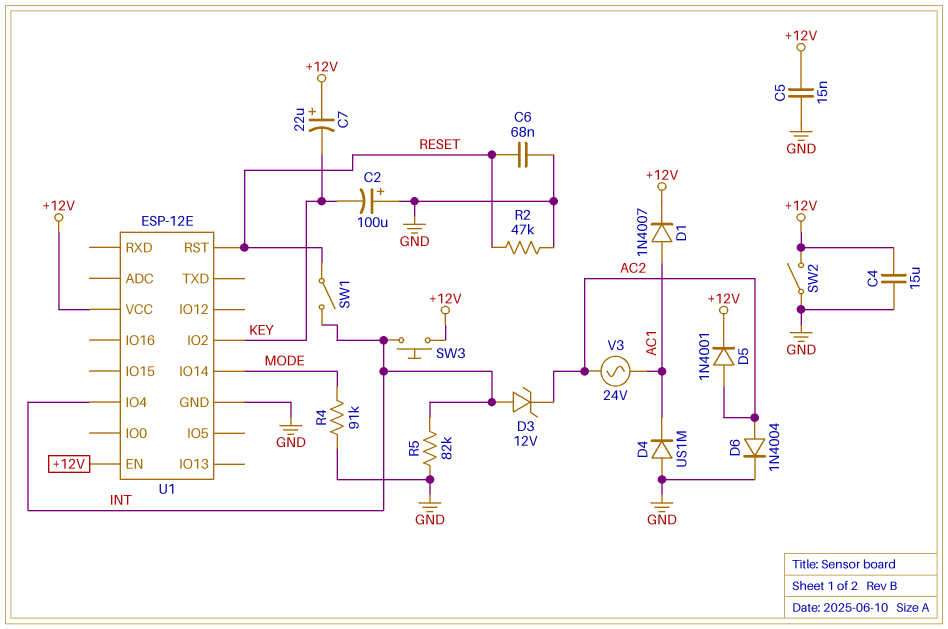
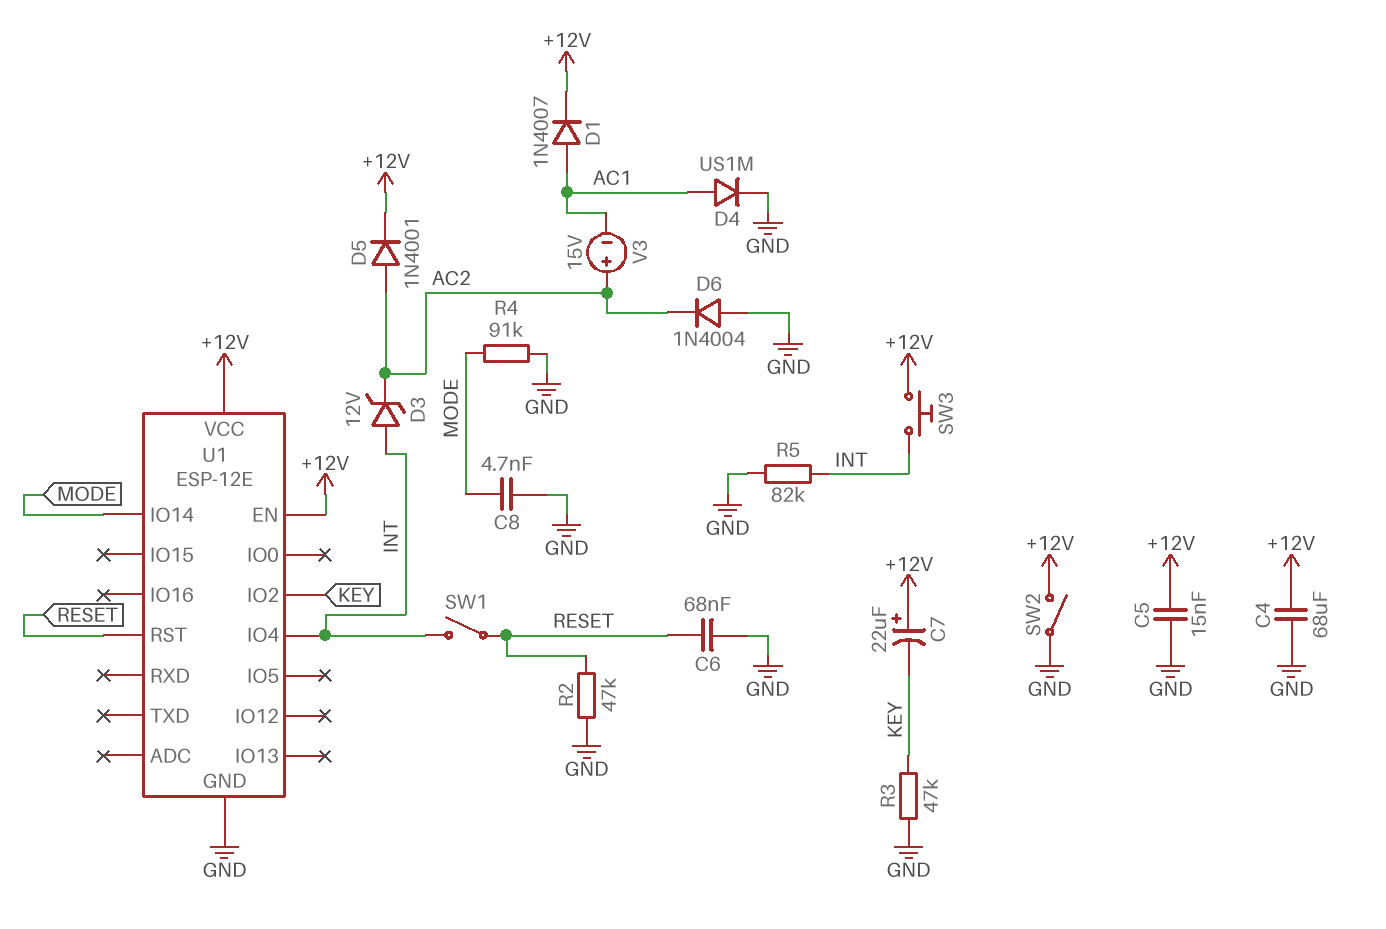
C2: 100uF (plus GND, minus KEY) -> none
C4: 15uF (+12V, GND) -> 68uF (+12V, GND)
C8: none -> 4.7nF (GND, MODE)
D4: diode US1M (A GND, K AC1) -> diode US1M (A AC1, K GND)
D6: diode 1N4004 (A AC2, K GND) -> diode 1N4004 (A GND, K AC2)
R3: none -> 47k (GND, KEY)
V3: AC 24V (AC1, AC2) -> 15V (plus AC2, minus AC1)

